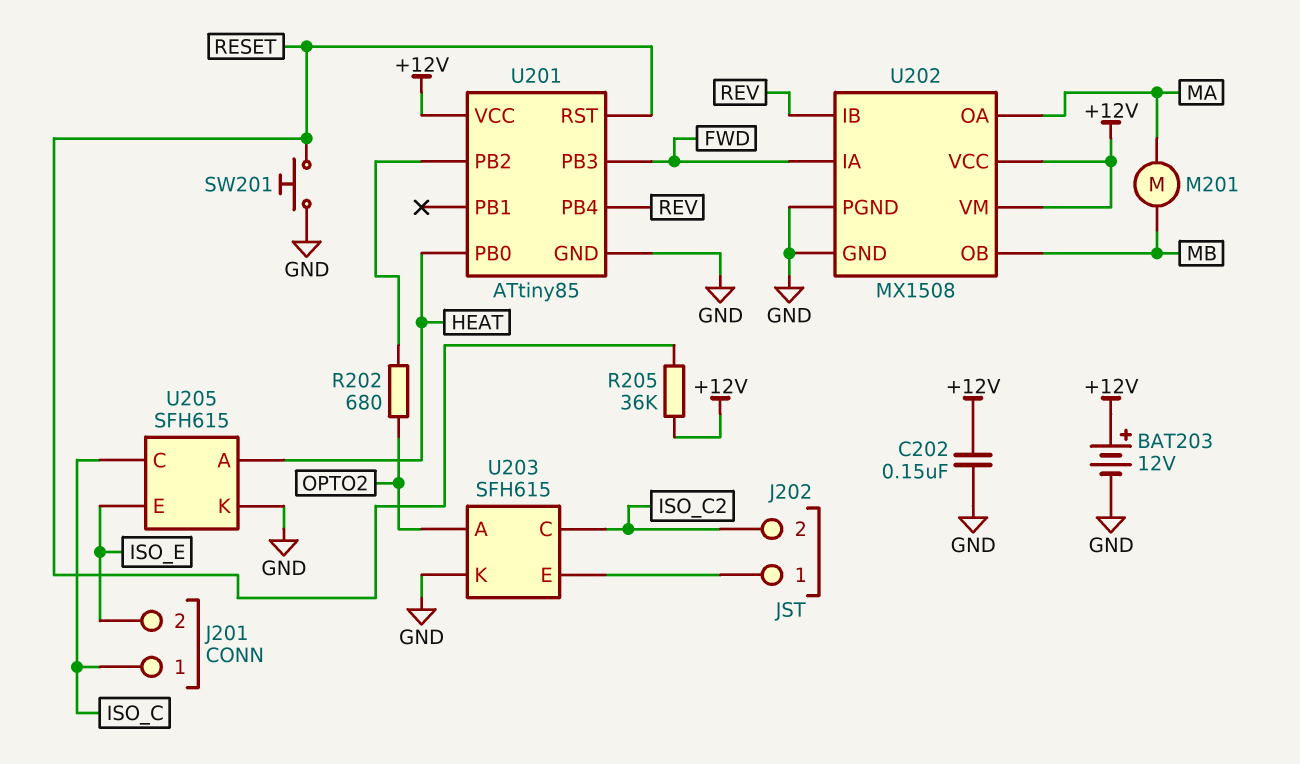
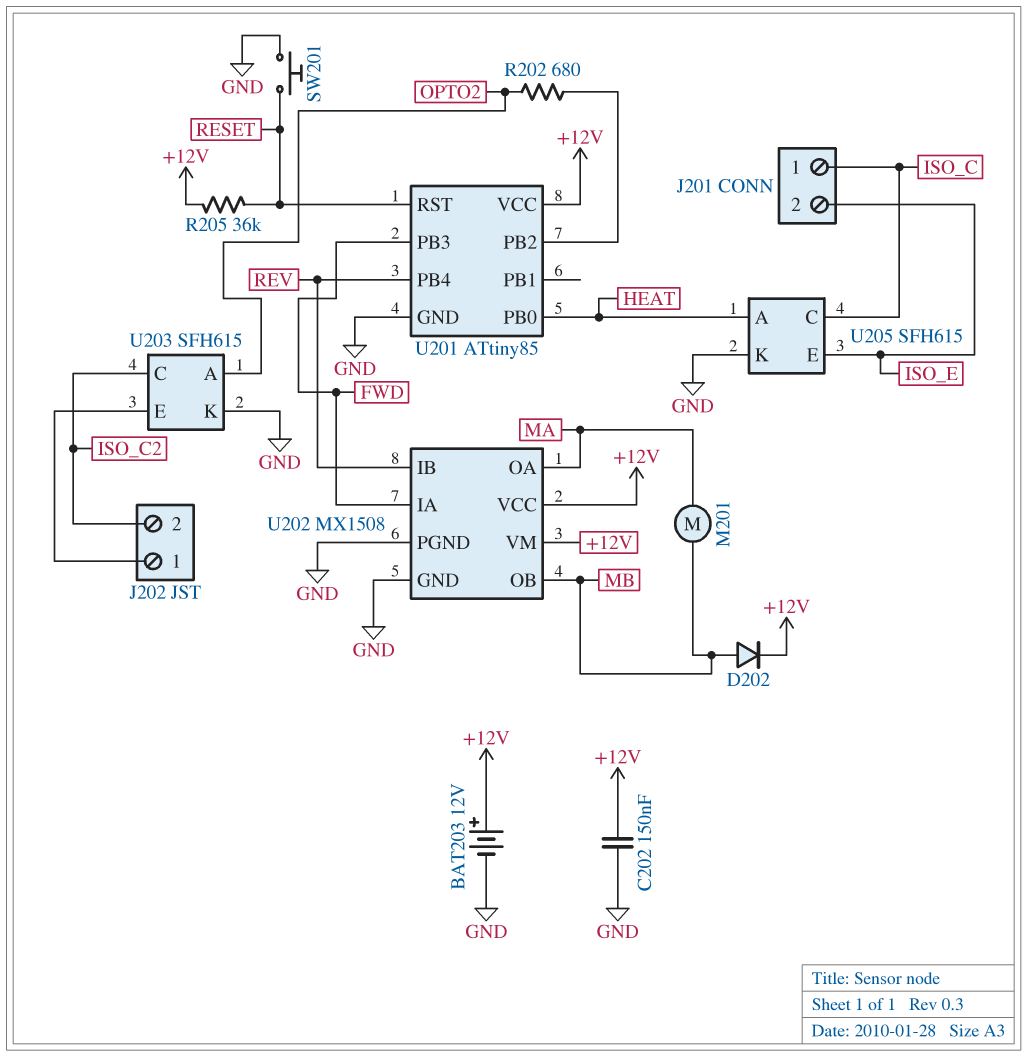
D202: none -> diode (A MB, K +12V)

